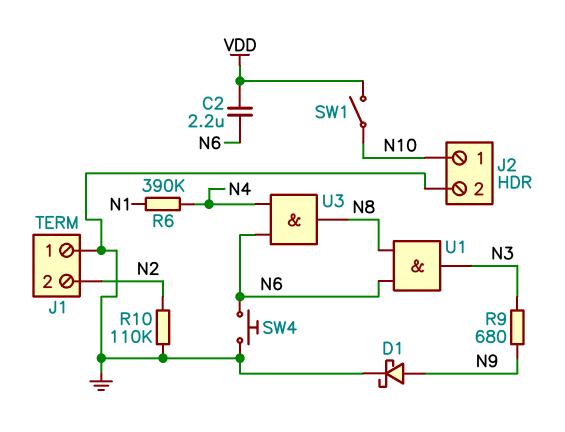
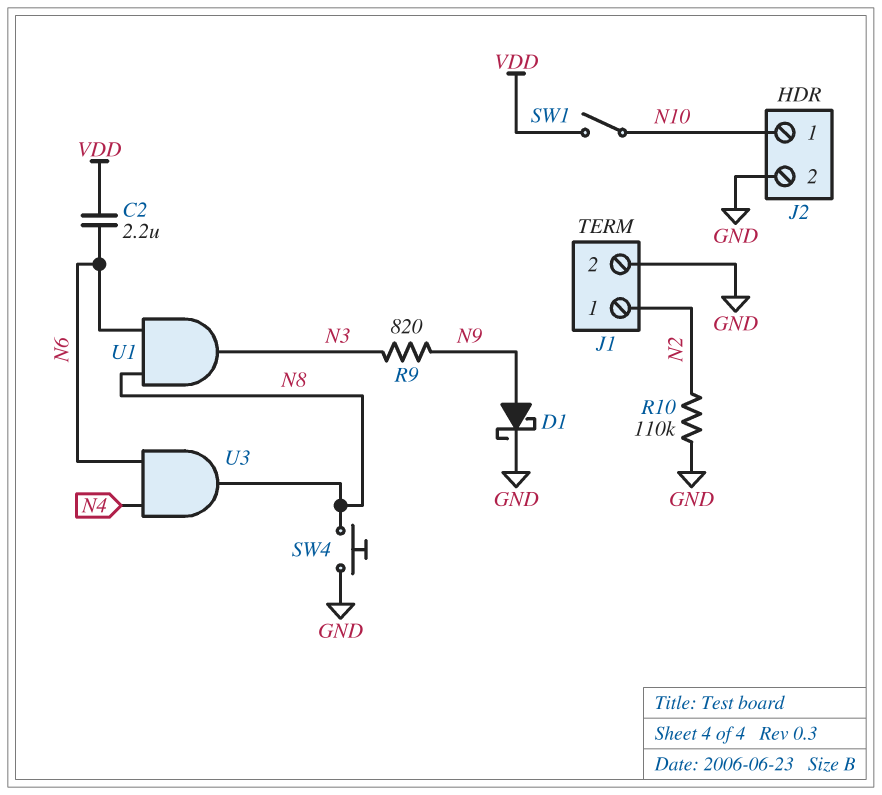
J1 pin 1: GND -> N2
J1 pin 2: N2 -> GND
R6: 390k (N1, N4) -> none
R9: 680 (N3, N9) -> 820 (N3, N9)
SW4: button (GND, N6) -> button (GND, N8)

